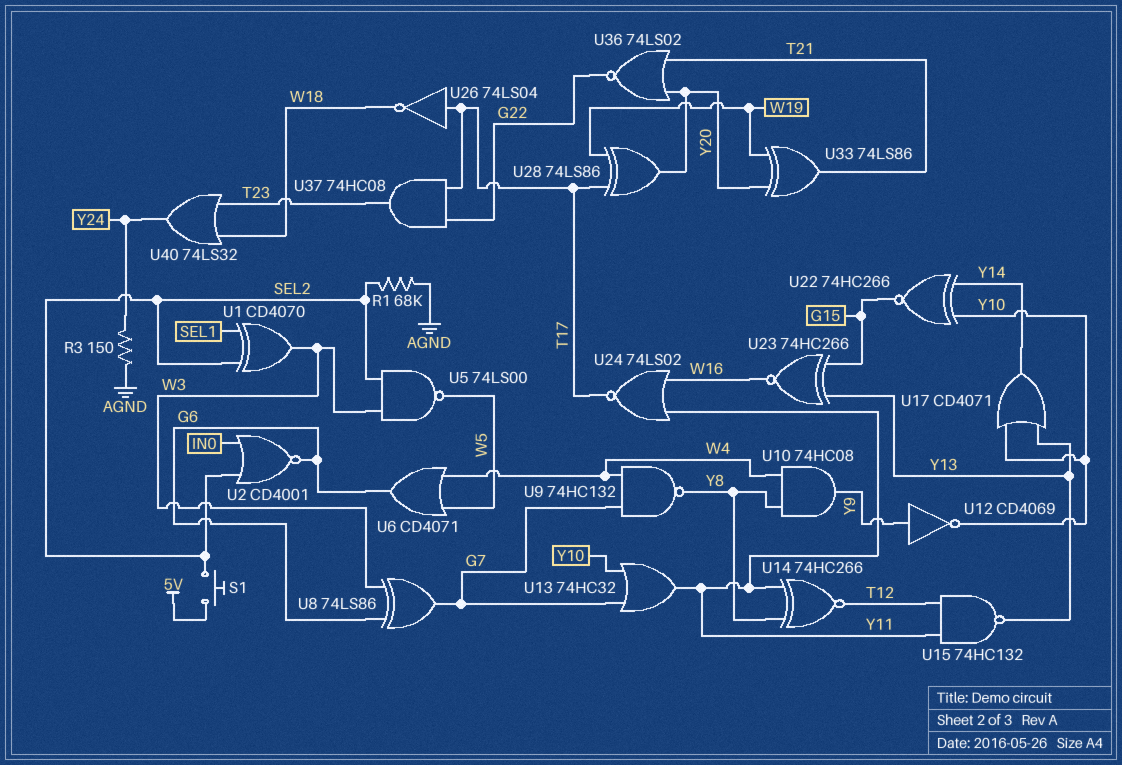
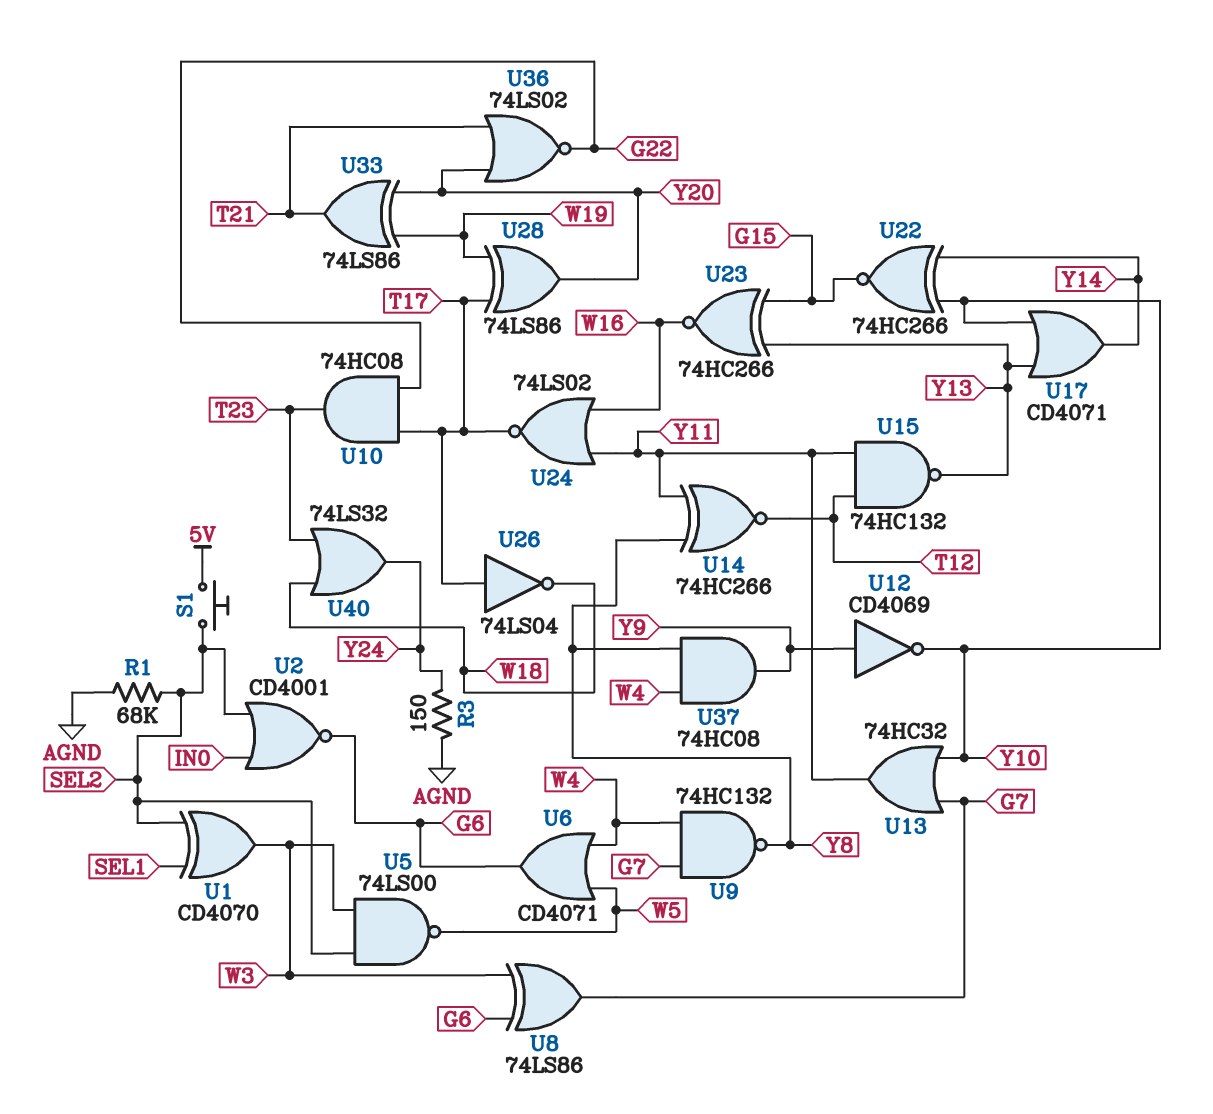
U10: AND 74HC08 (in W4, in Y8, out Y9) -> AND 74HC08 (in G22, in T17, out T23)
U37: AND 74HC08 (in G22, in T17, out T23) -> AND 74HC08 (in W4, in Y8, out Y9)

